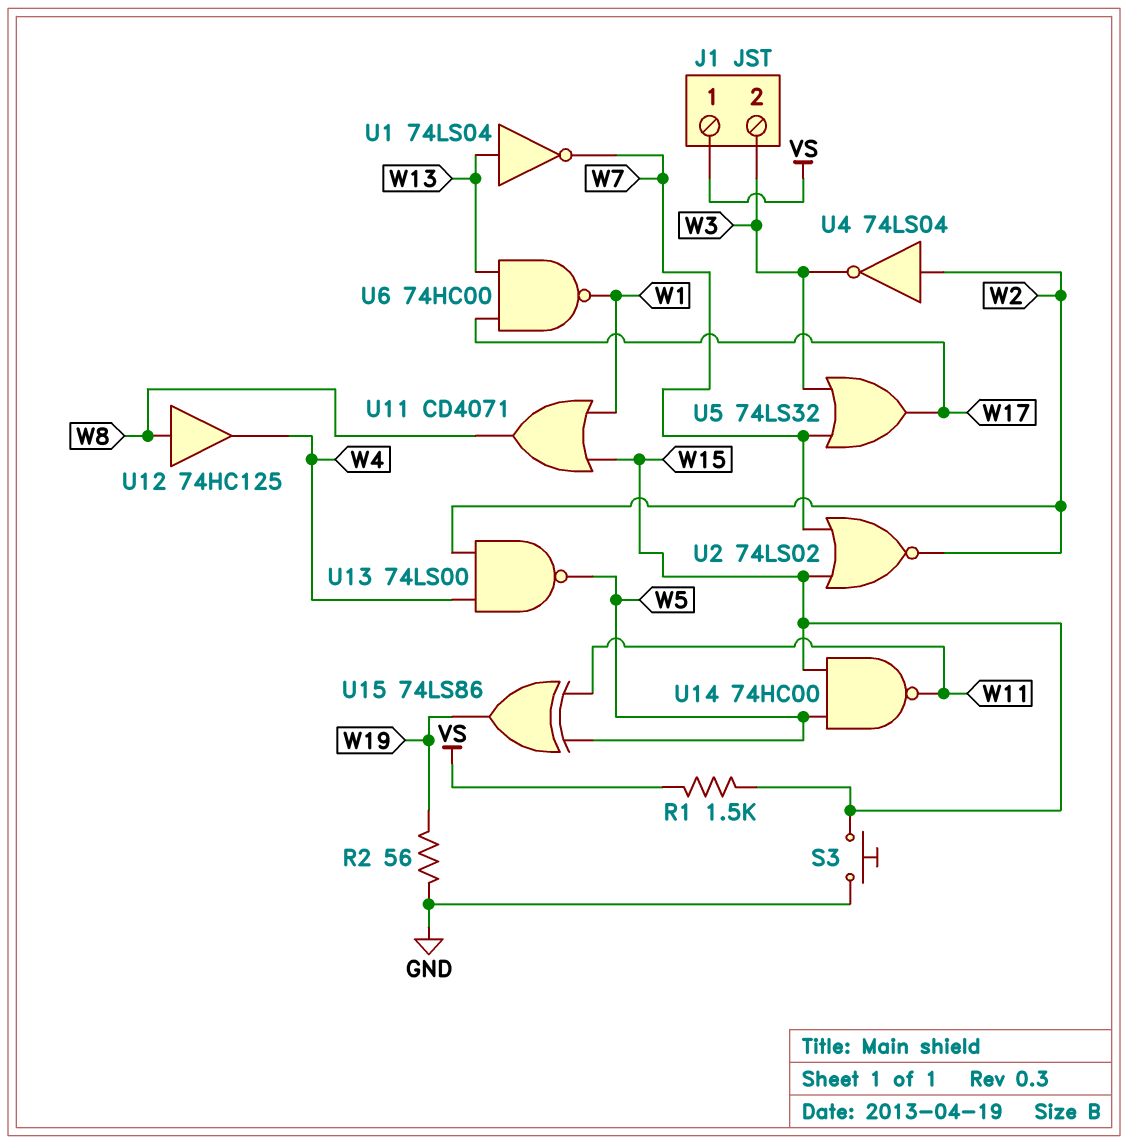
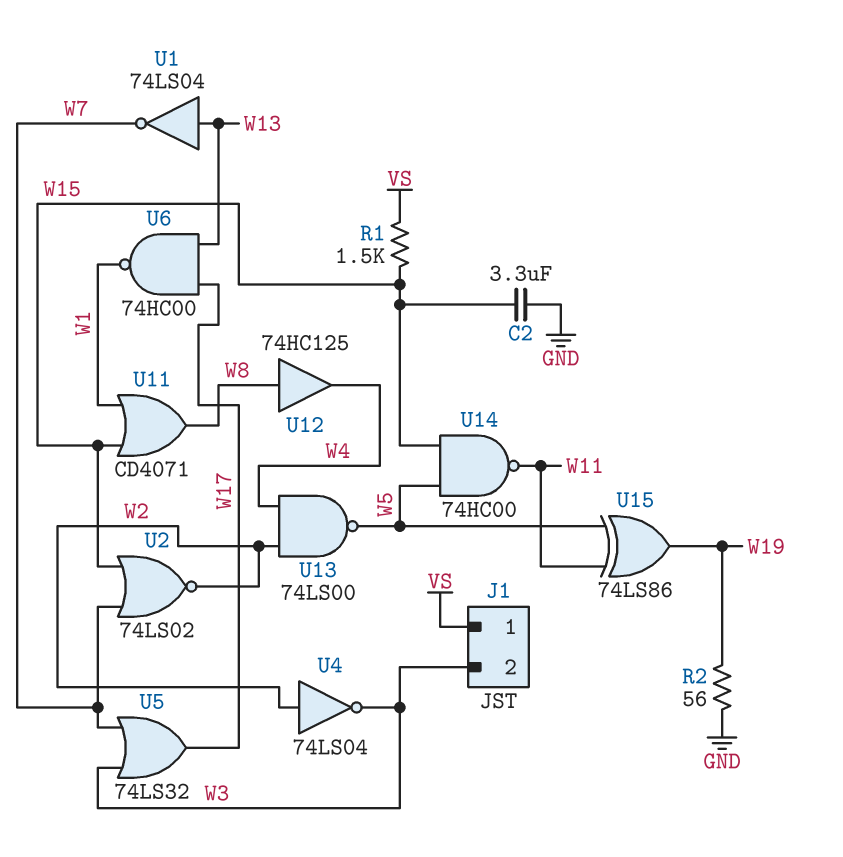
C2: none -> 3.3uF (GND, W15)
S3: button (GND, W15) -> none

